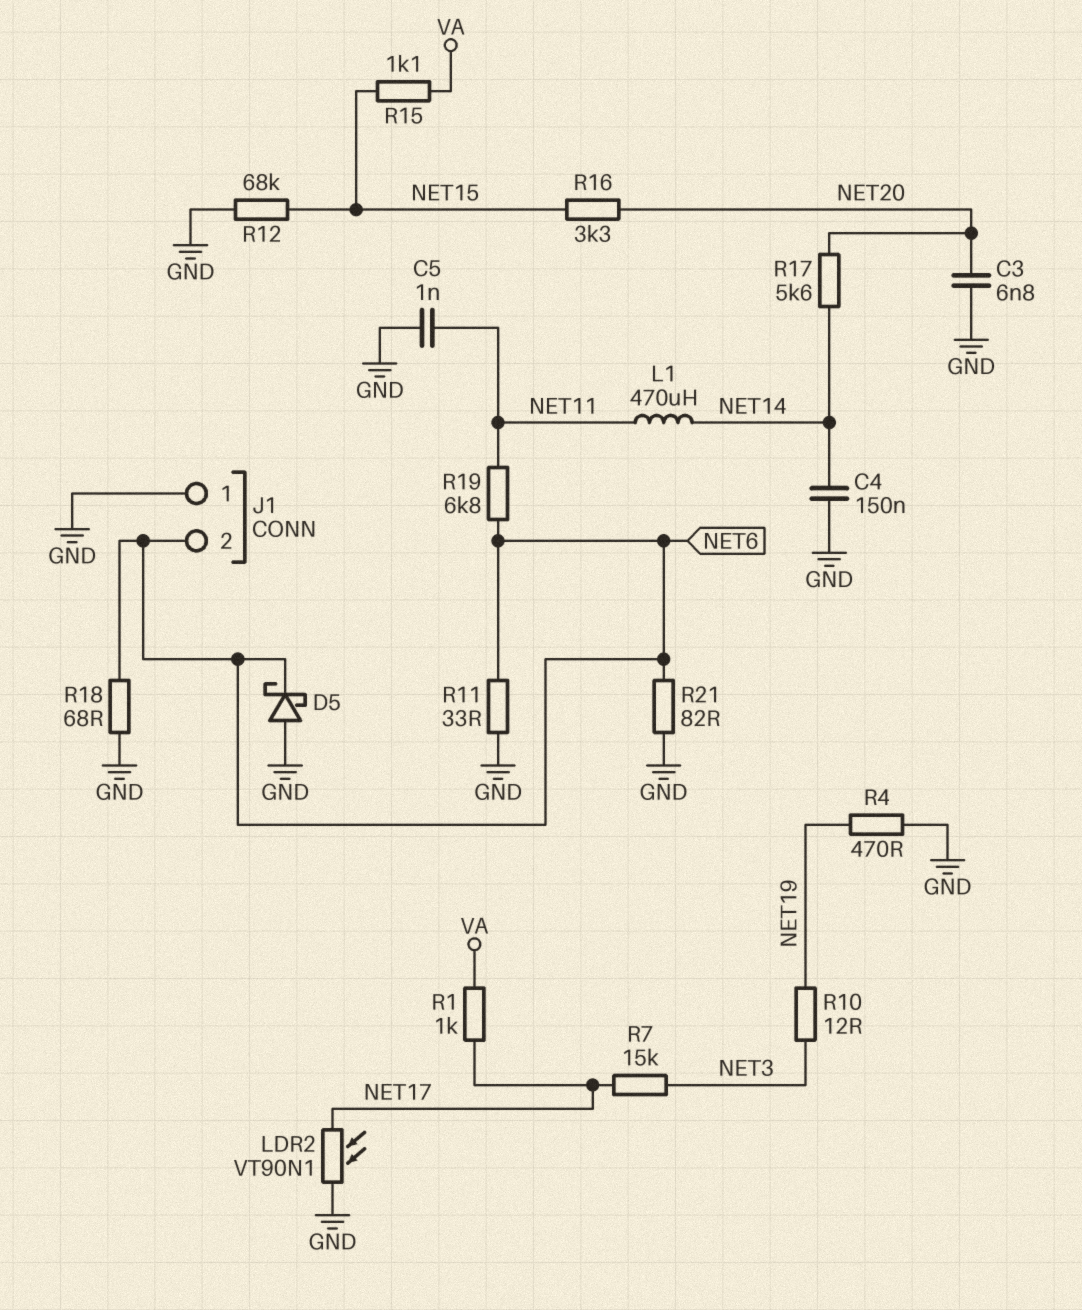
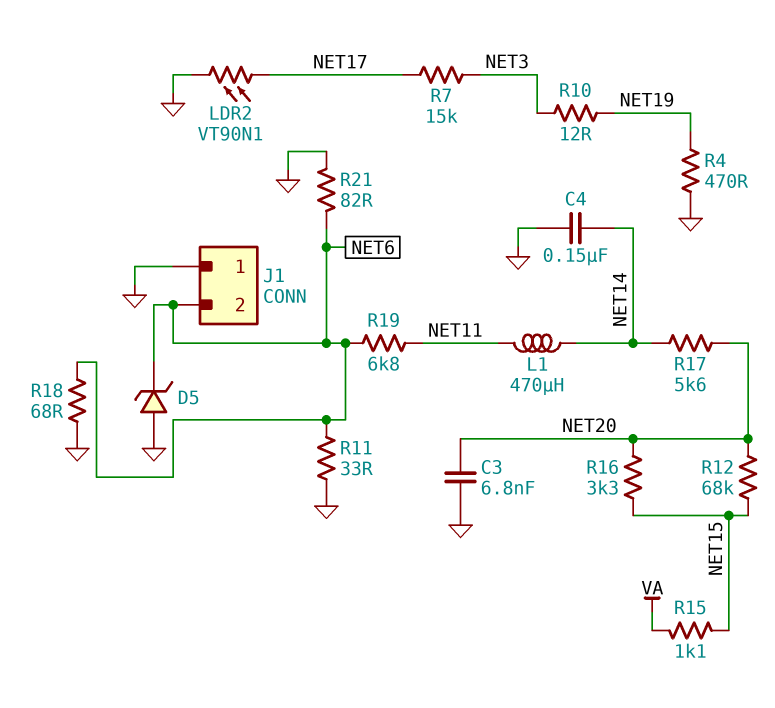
C5: 1nF (GND, NET11) -> none
D5: schottky (A GND, K NET6) -> zener (A GND, K NET6)
R1: 1k (NET17, VA) -> none
R12: 68k (GND, NET15) -> 68k (NET15, NET20)

